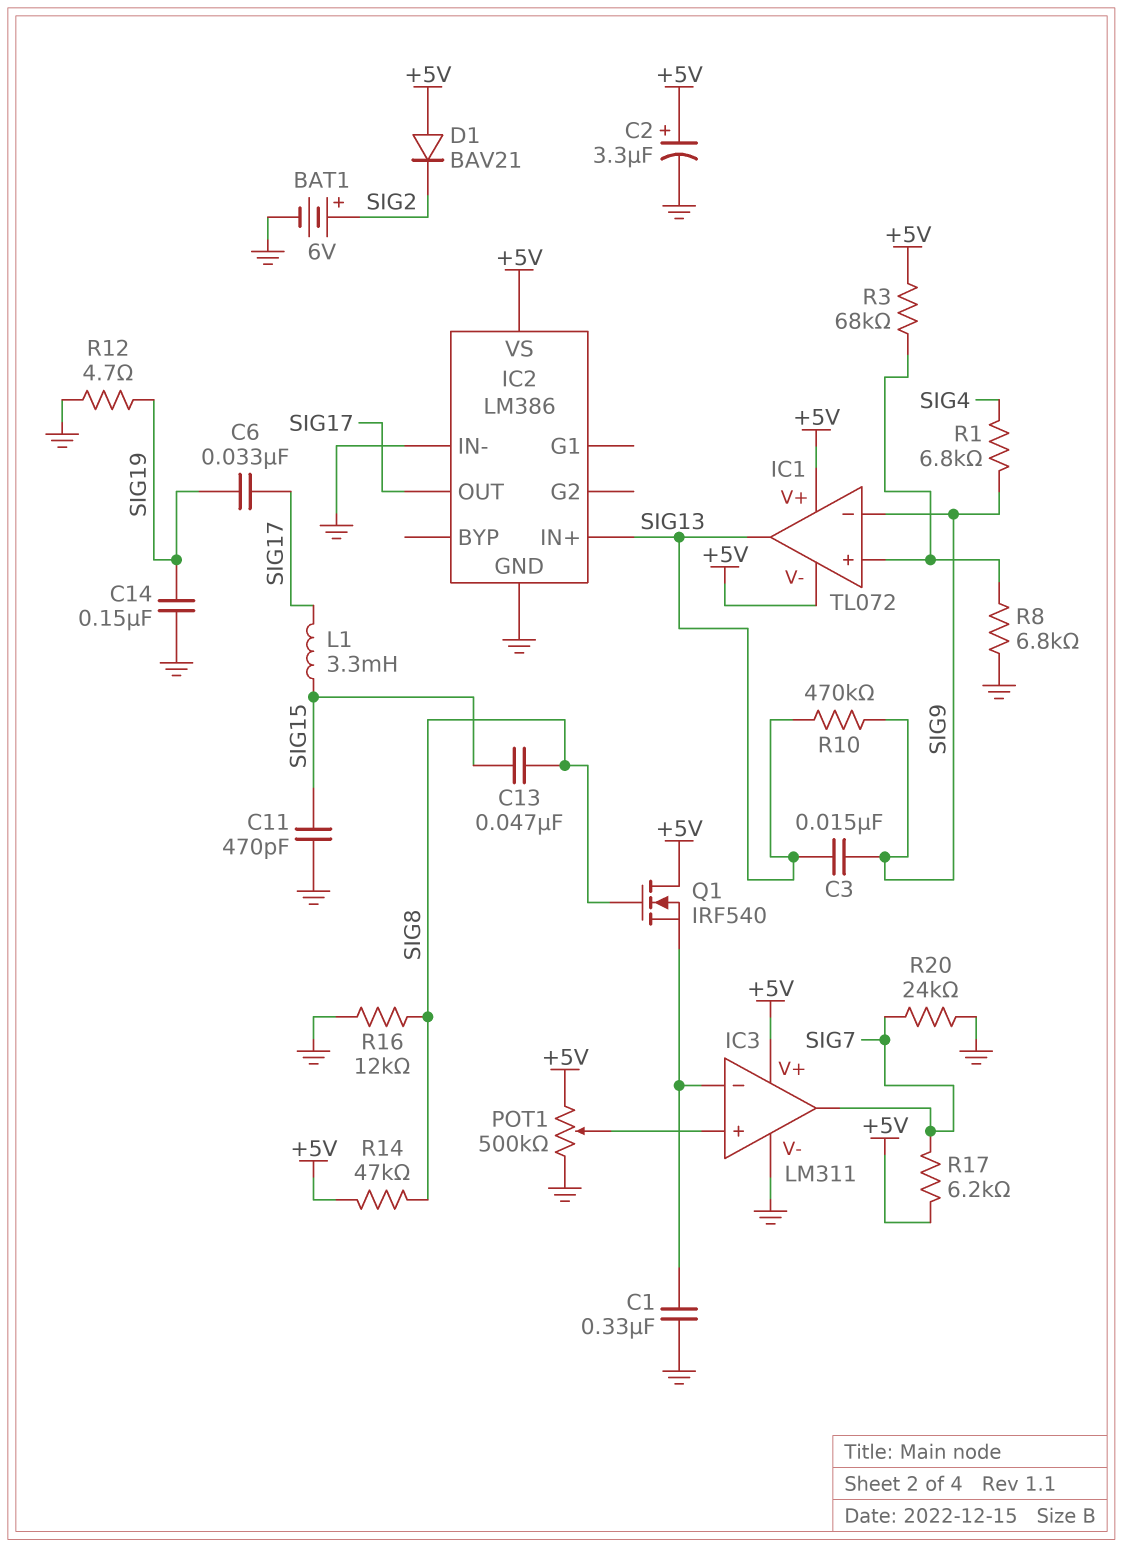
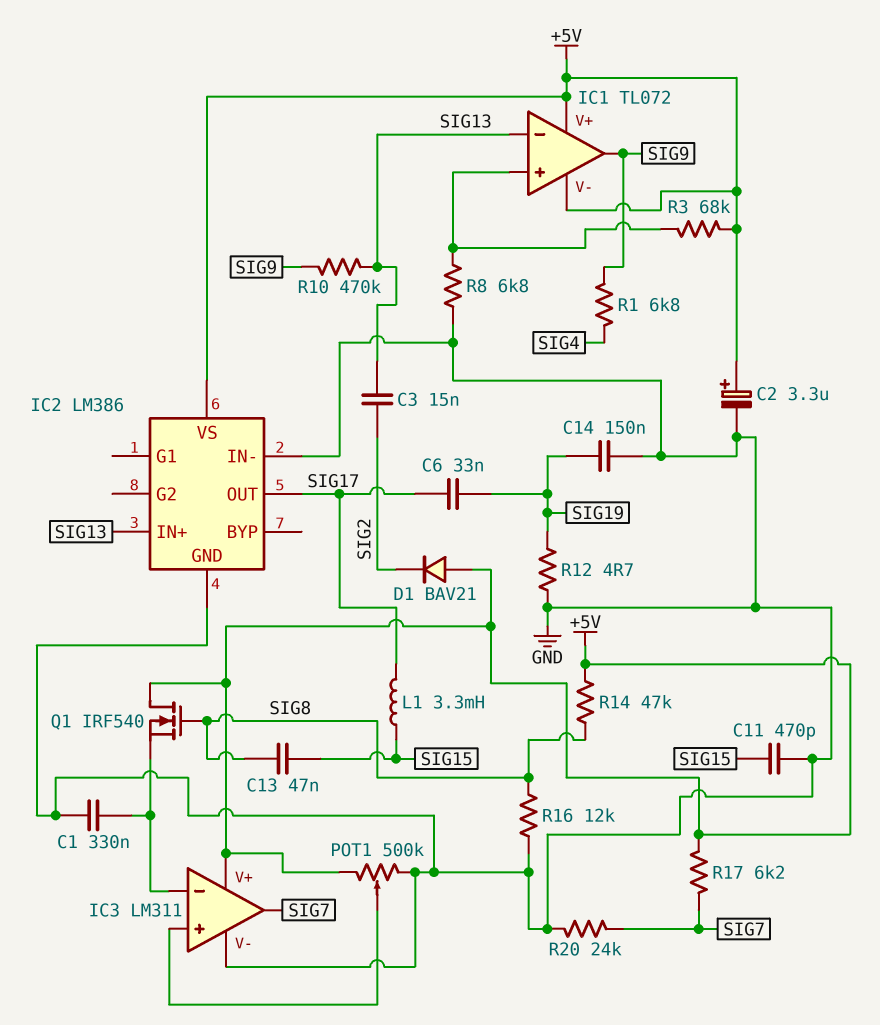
BAT1: 6V (plus SIG2, minus GND) -> none
C3: 15nF (SIG9, SIG13) -> 15nF (SIG2, SIG13)
IC1 pin in-: SIG9 -> SIG13
IC1 pin out: SIG13 -> SIG9

